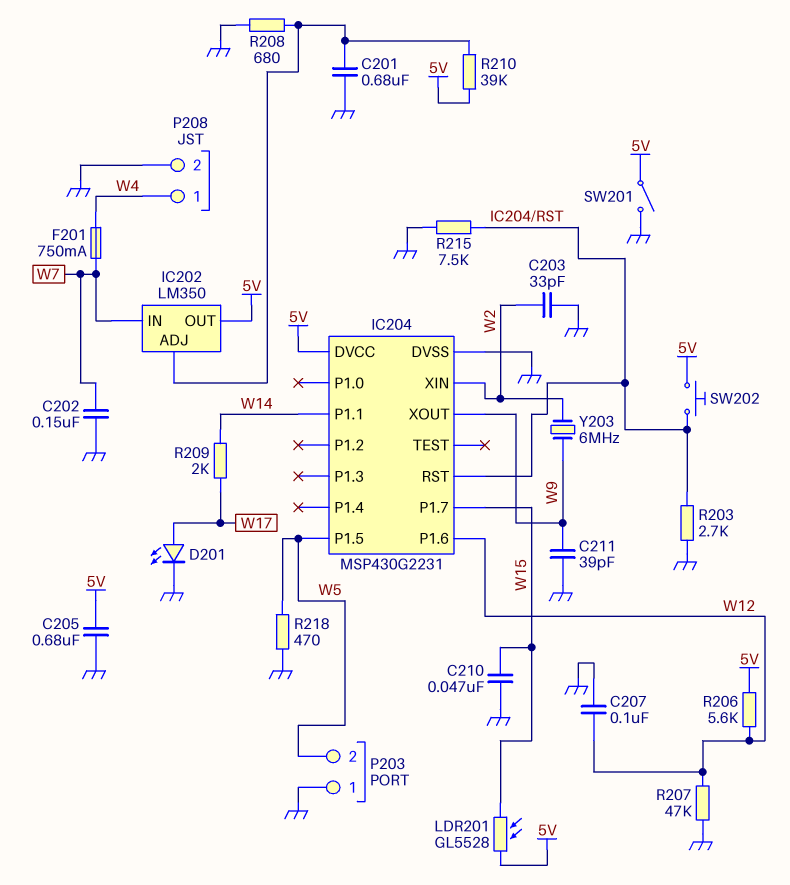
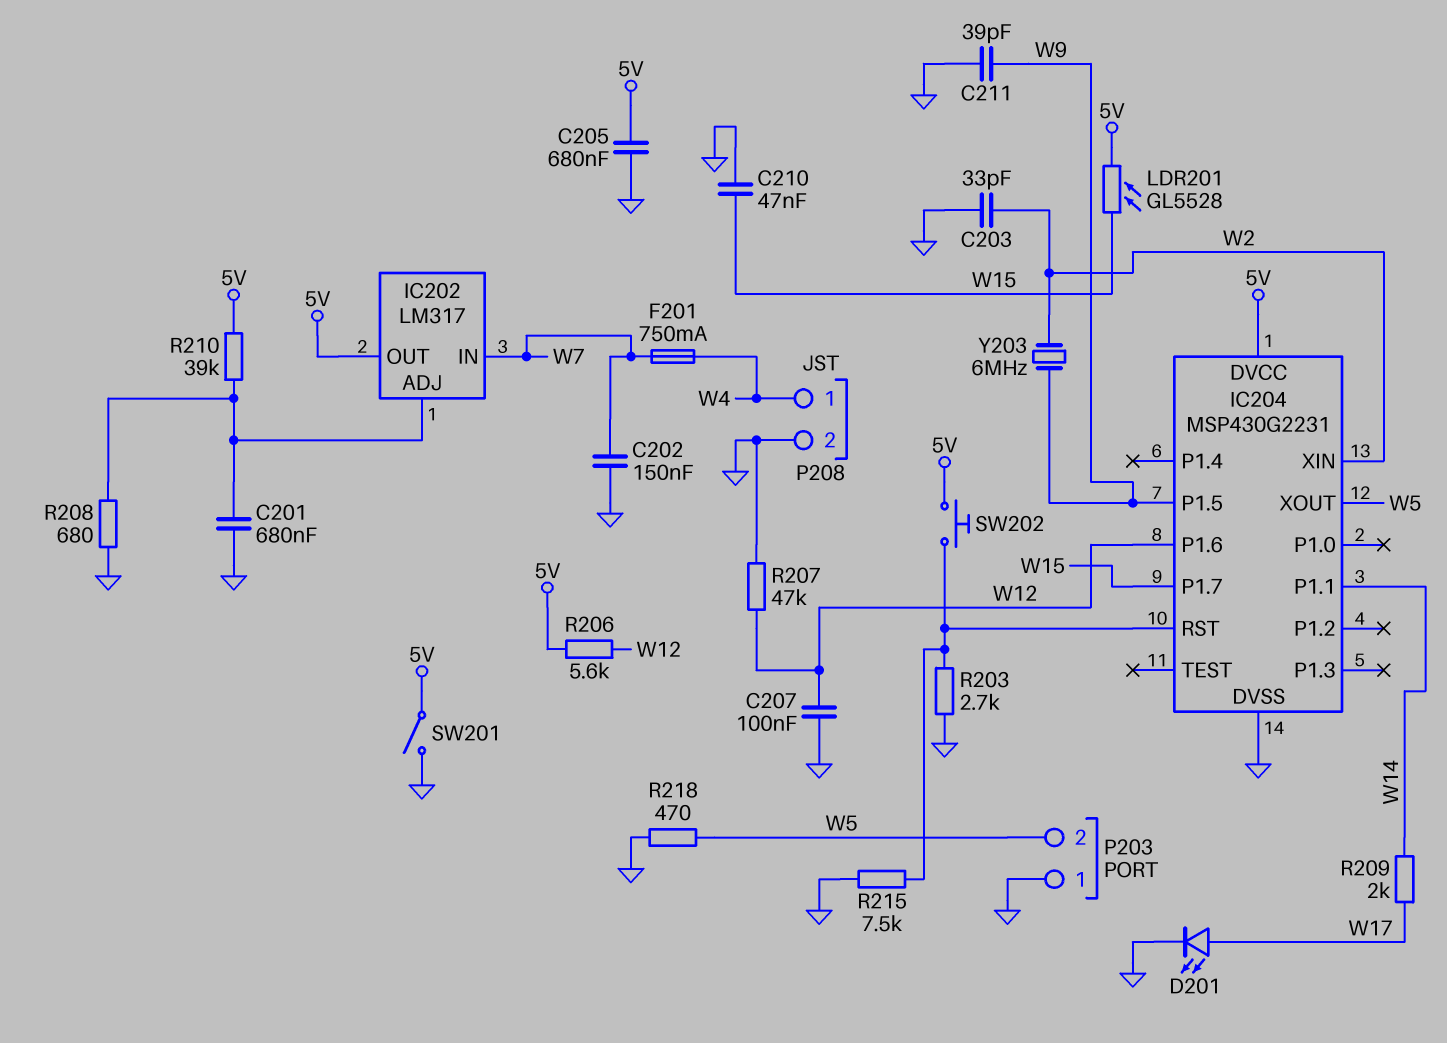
IC202: LM350 -> LM317
IC204 pin P1.5: W5 -> W9
IC204 pin XOUT: W9 -> W5

